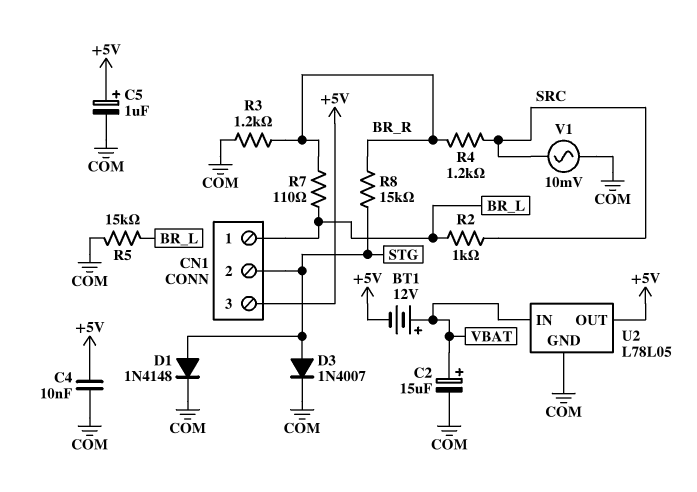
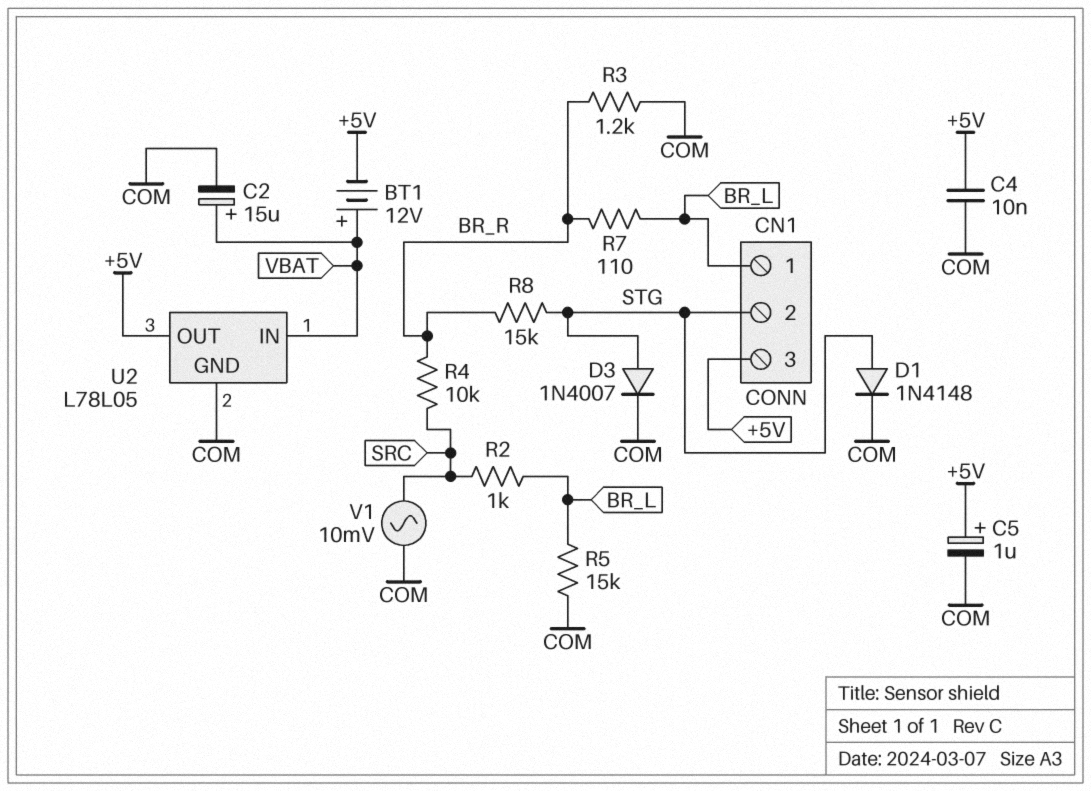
R4: 1.2k (BR_R, SRC) -> 10k (BR_R, SRC)

